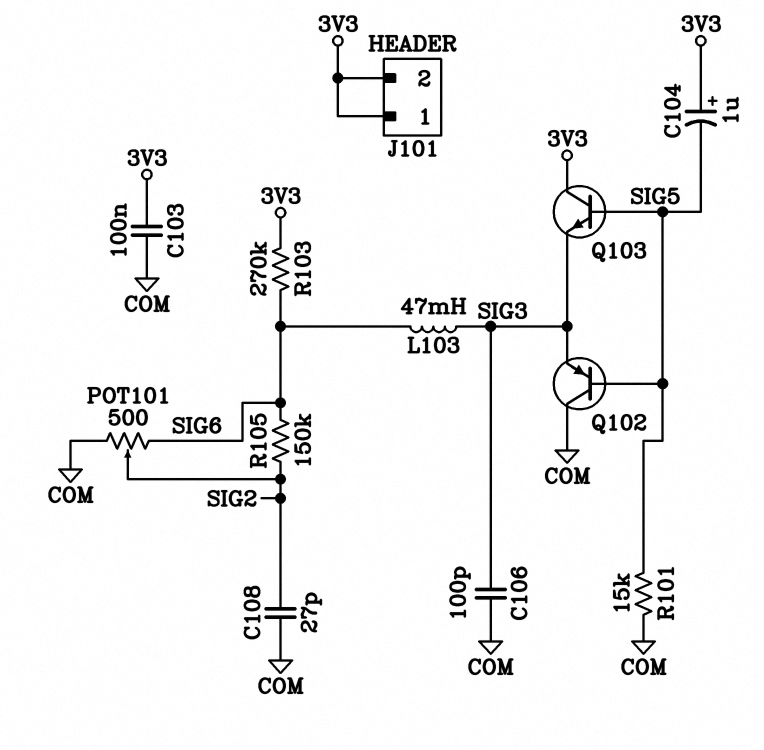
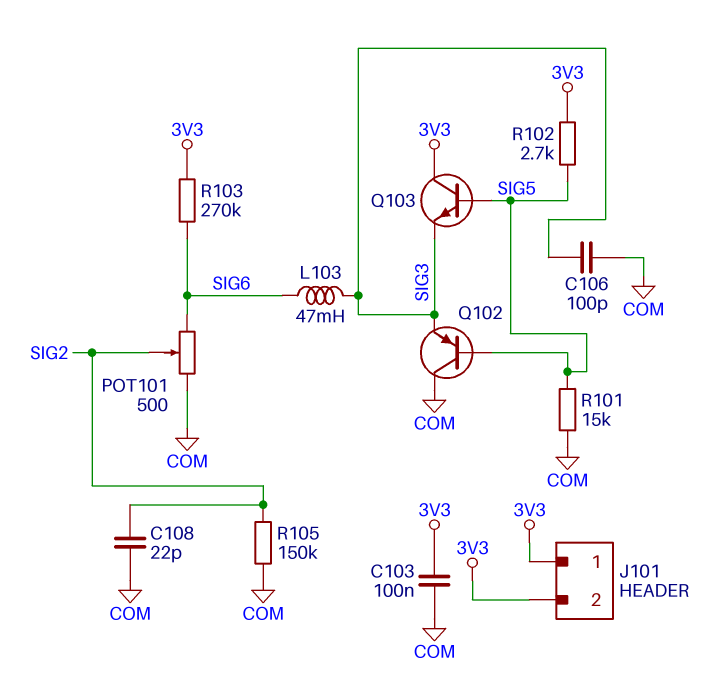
C104: 1uF (plus 3V3, minus SIG5) -> none
C108: 27pF (COM, SIG2) -> 22pF (COM, SIG2)
R102: none -> 2.7k (3V3, SIG5)
R105: 150k (SIG2, SIG6) -> 150k (COM, SIG2)

